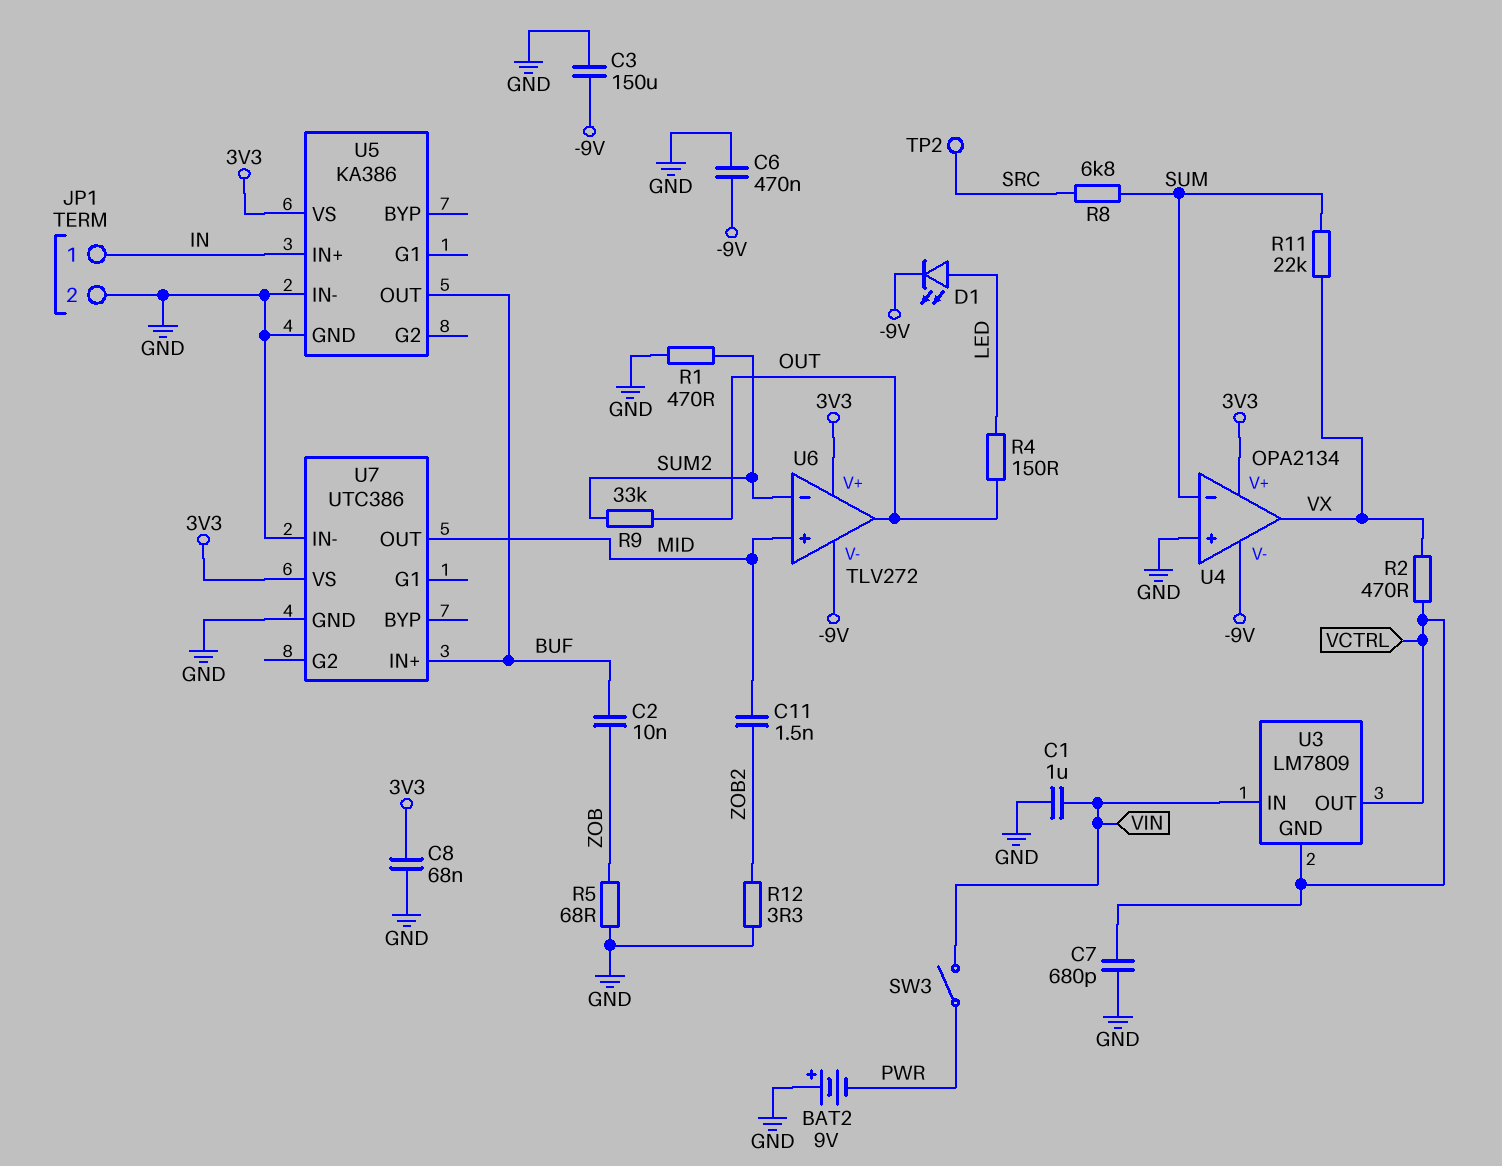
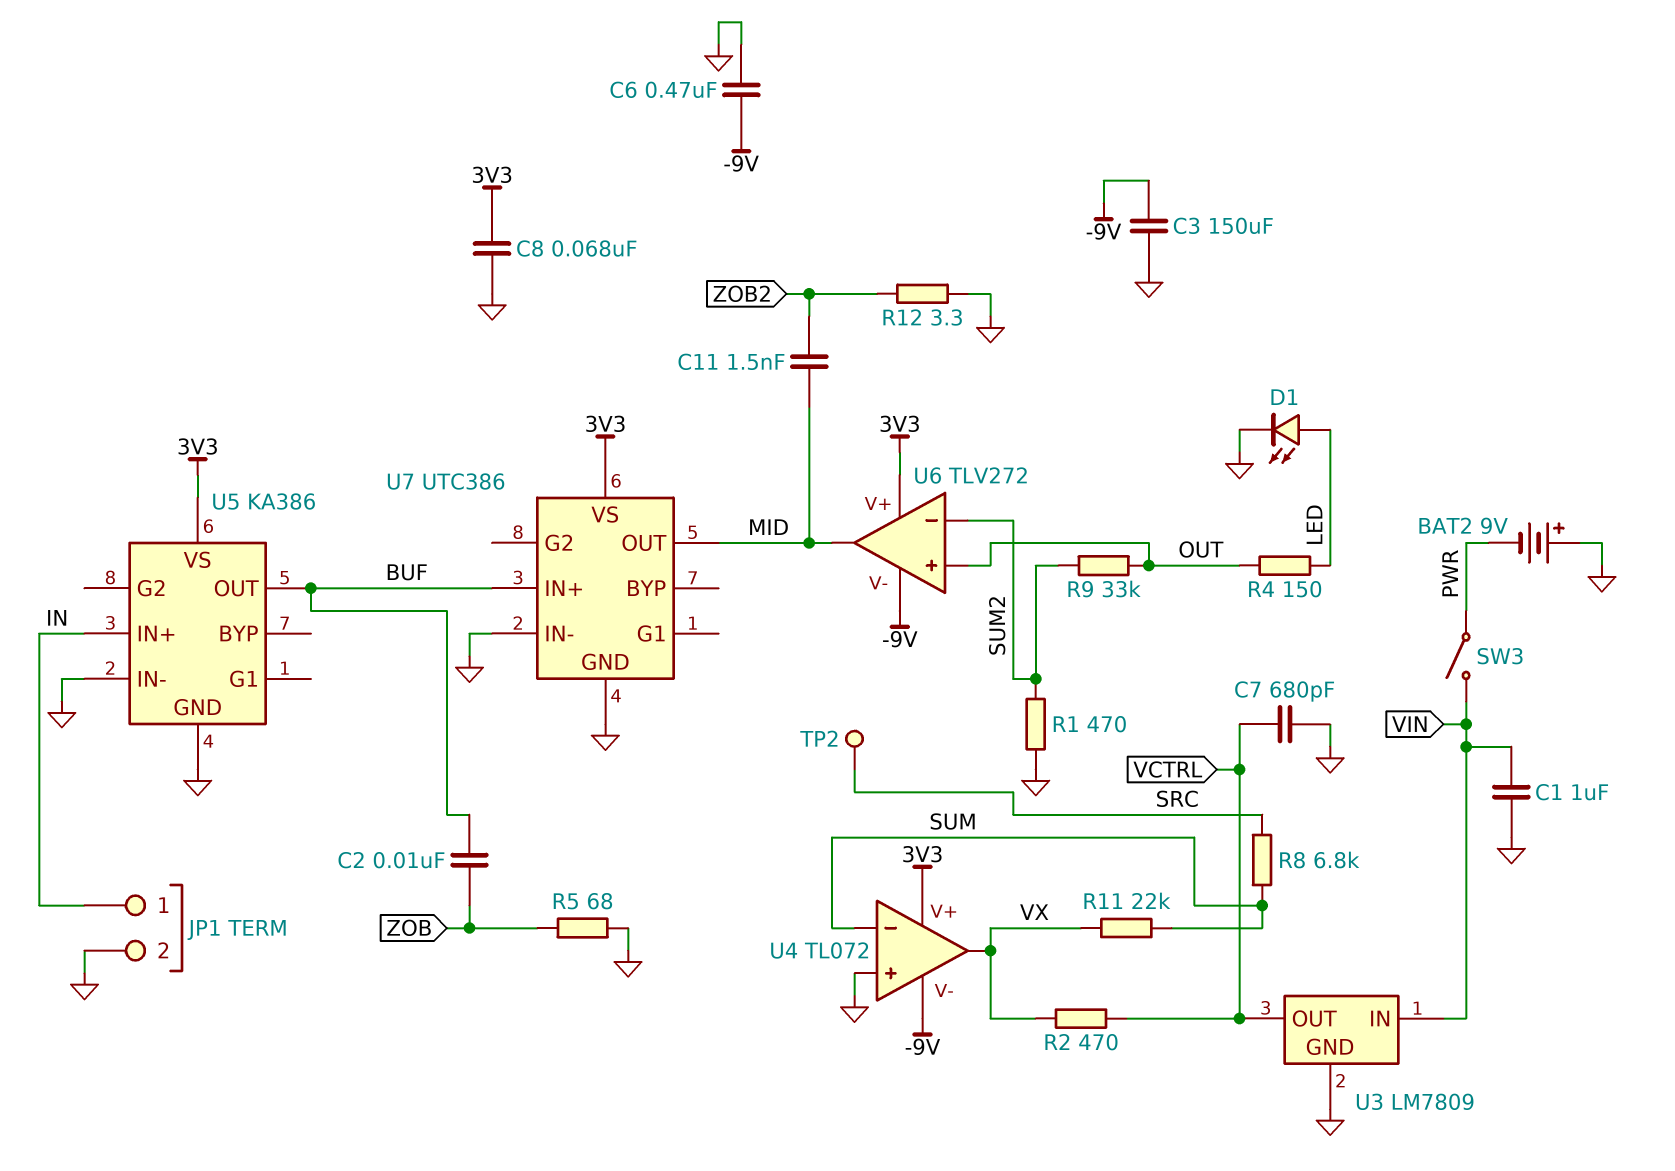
D1: LED (A LED, K -9V) -> LED (A LED, K GND)
U3 pin GND: VCTRL -> GND
U4: OPA2134 -> TL072
U6 pin in+: MID -> OUT
U6 pin out: OUT -> MID

